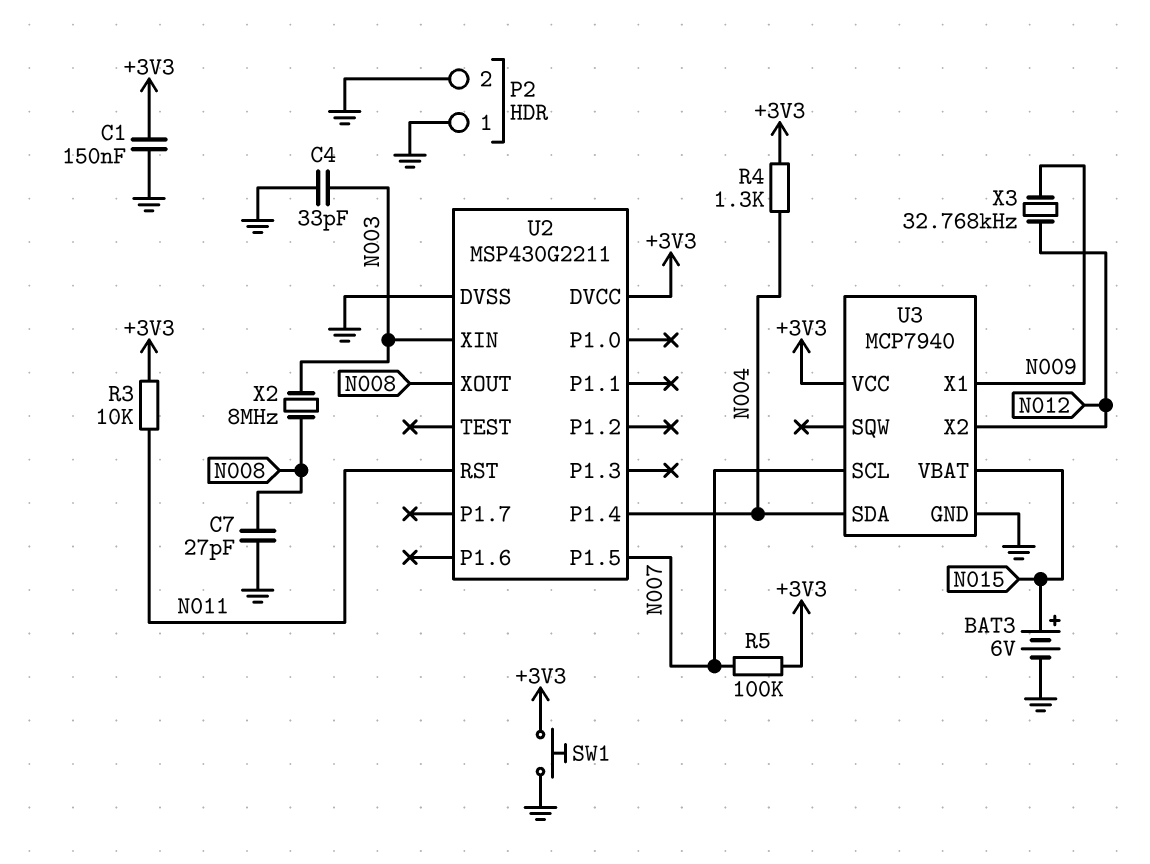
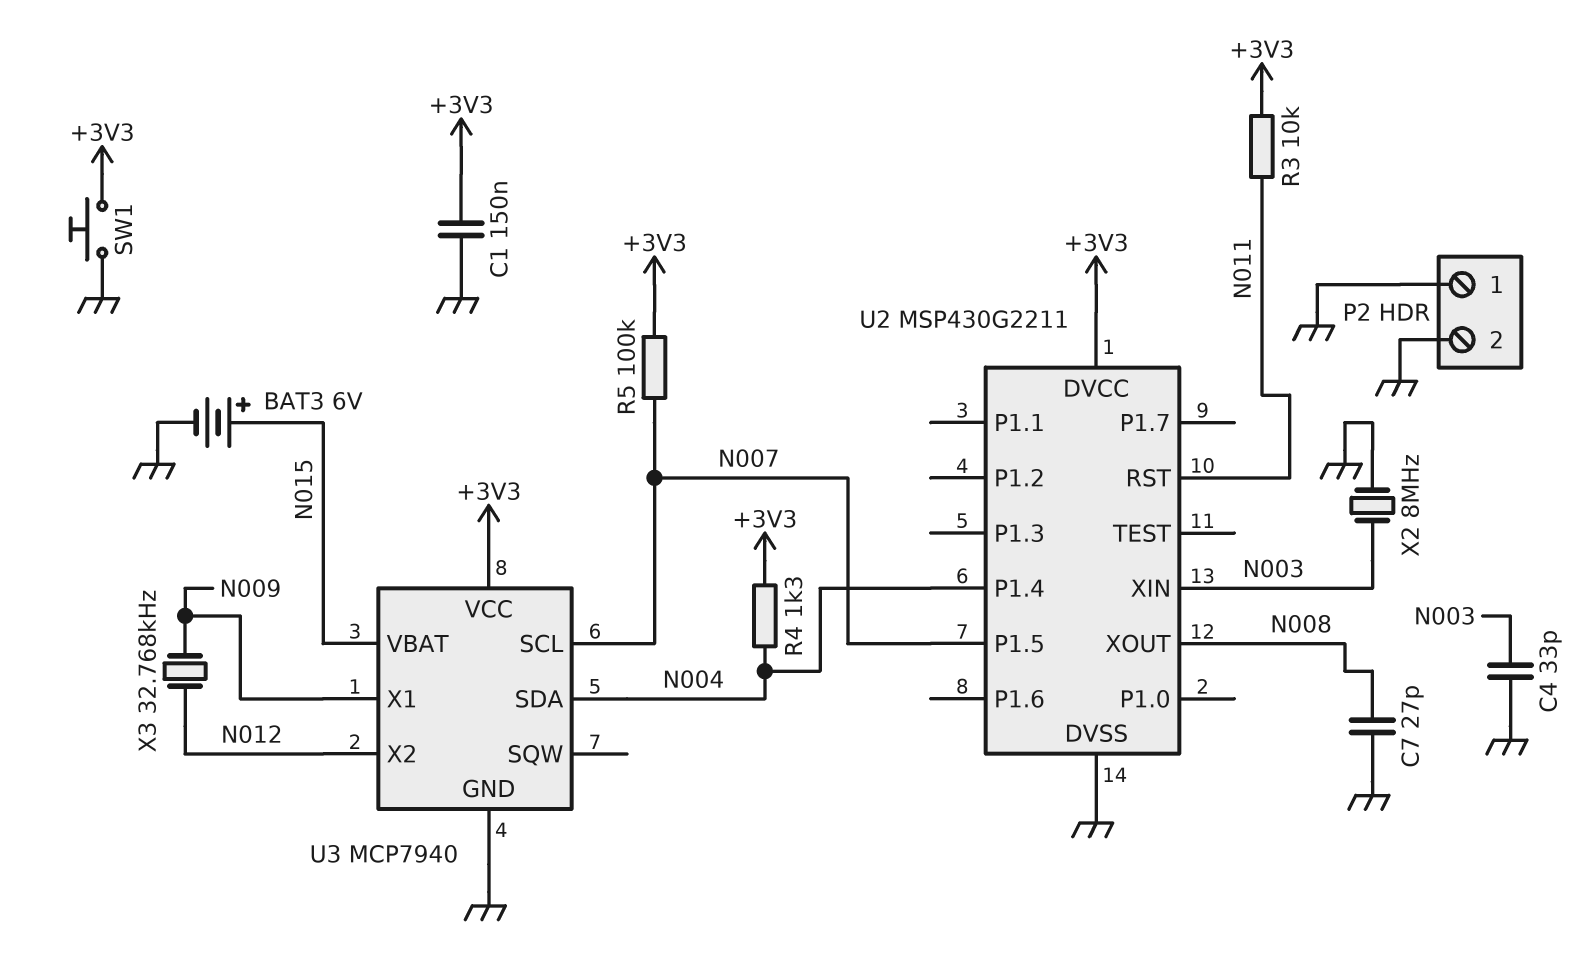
X2: 8MHz (N003, N008) -> 8MHz (GND, N003)

